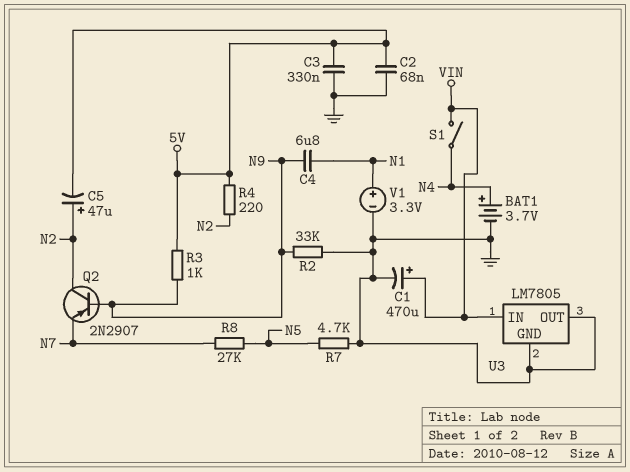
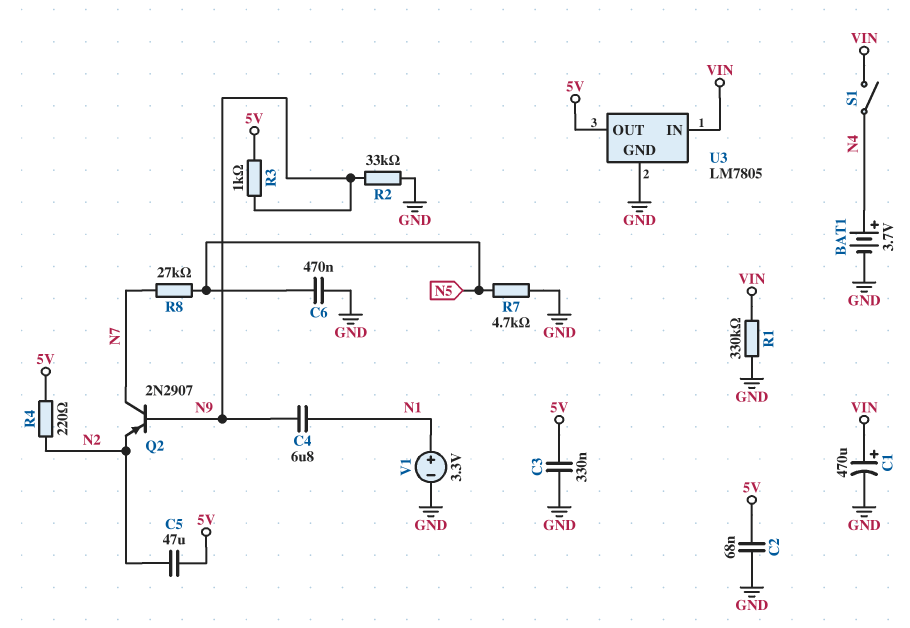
C5: 47uF (plus N2, minus 5V) -> 47uF (5V, N2)
C6: none -> 470nF (GND, N5)
Q2: PNP 2N2907 (B N9, C N2, E N7) -> PNP 2N2907 (B N9, C N7, E N2)
R1: none -> 330k (GND, VIN)
U3 pin OUT: GND -> 5V

